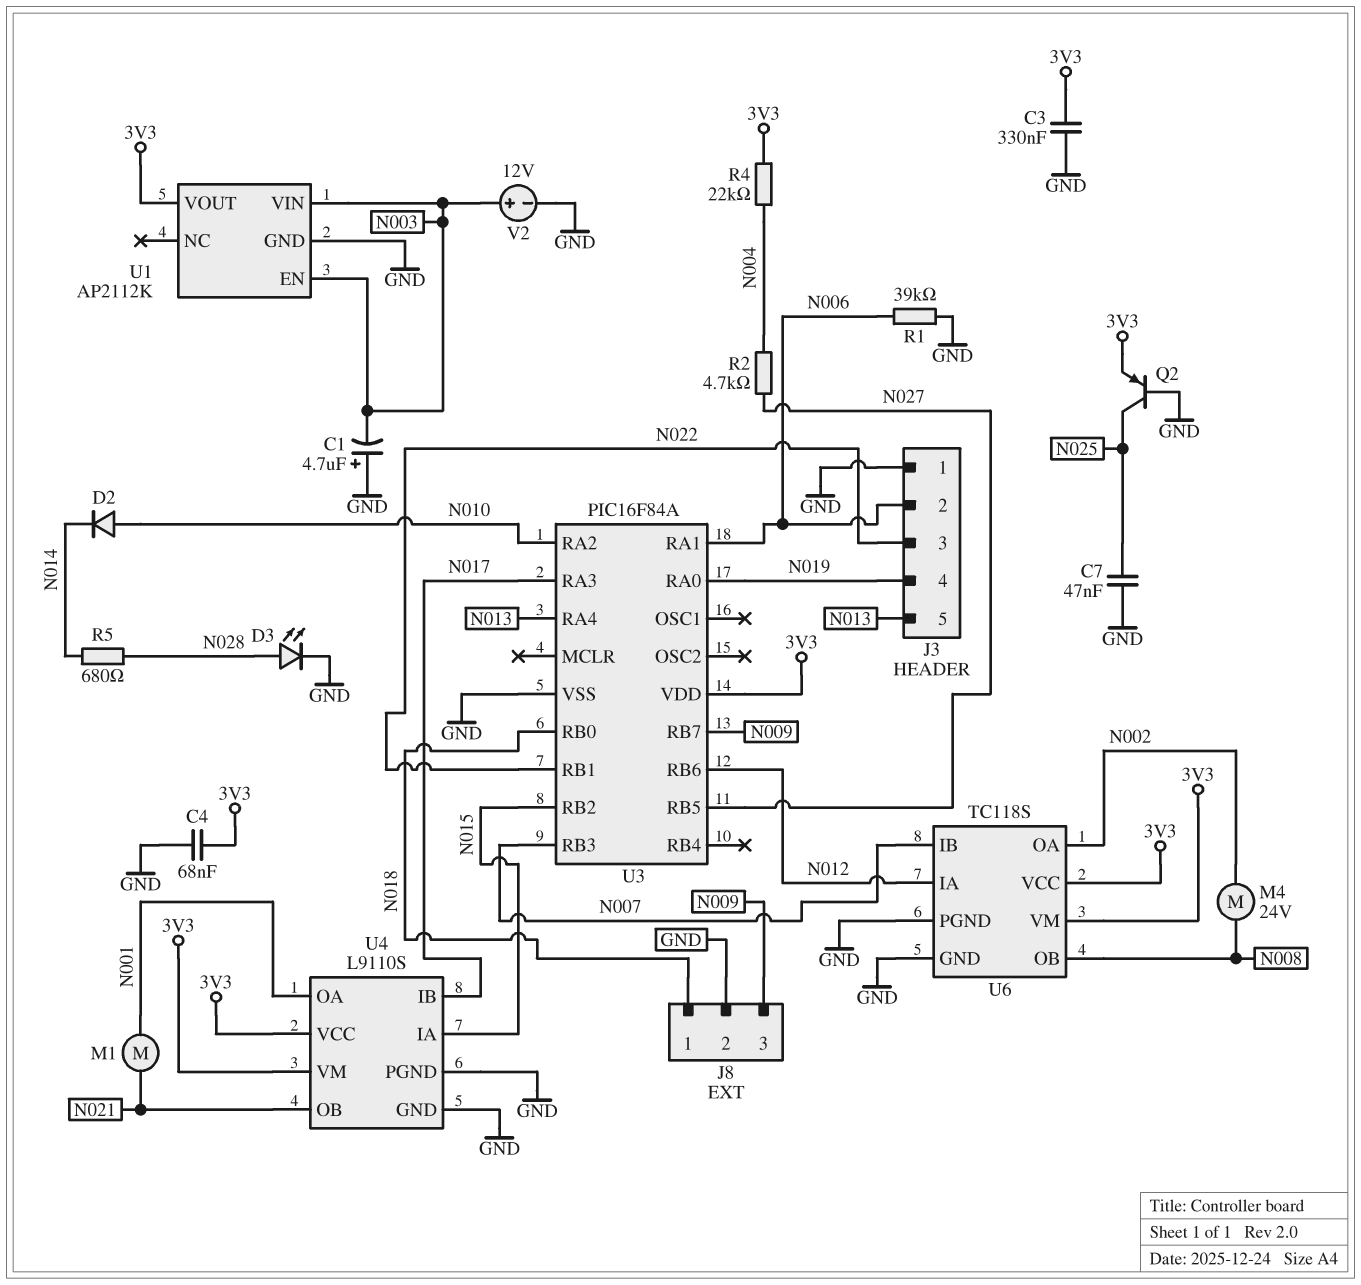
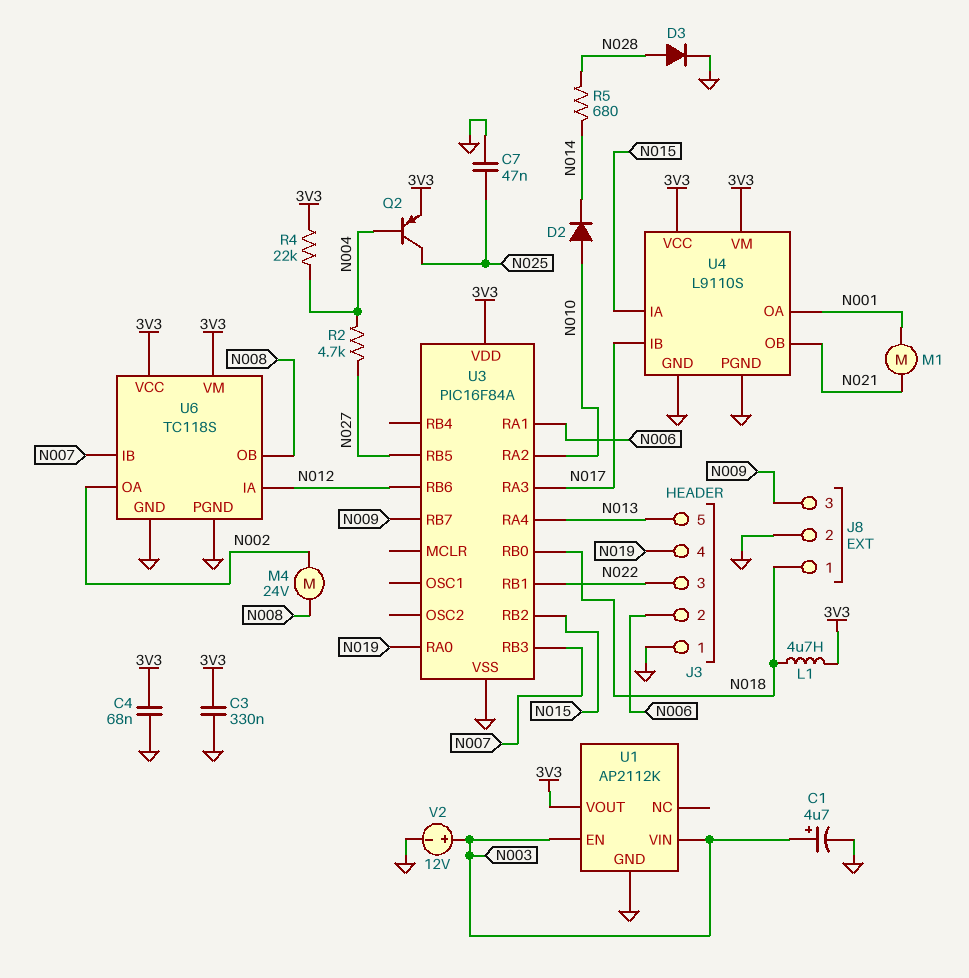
C1: 4.7uF (plus GND, minus N003) -> 4.7uF (plus N003, minus GND)
D3: LED (A N028, K GND) -> diode (A N028, K GND)
L1: none -> 4.7uH (3V3, N018)
Q2: PNP (B GND, C N025, E 3V3) -> PNP (B N004, C N025, E 3V3)
R1: 39k (GND, N006) -> none

